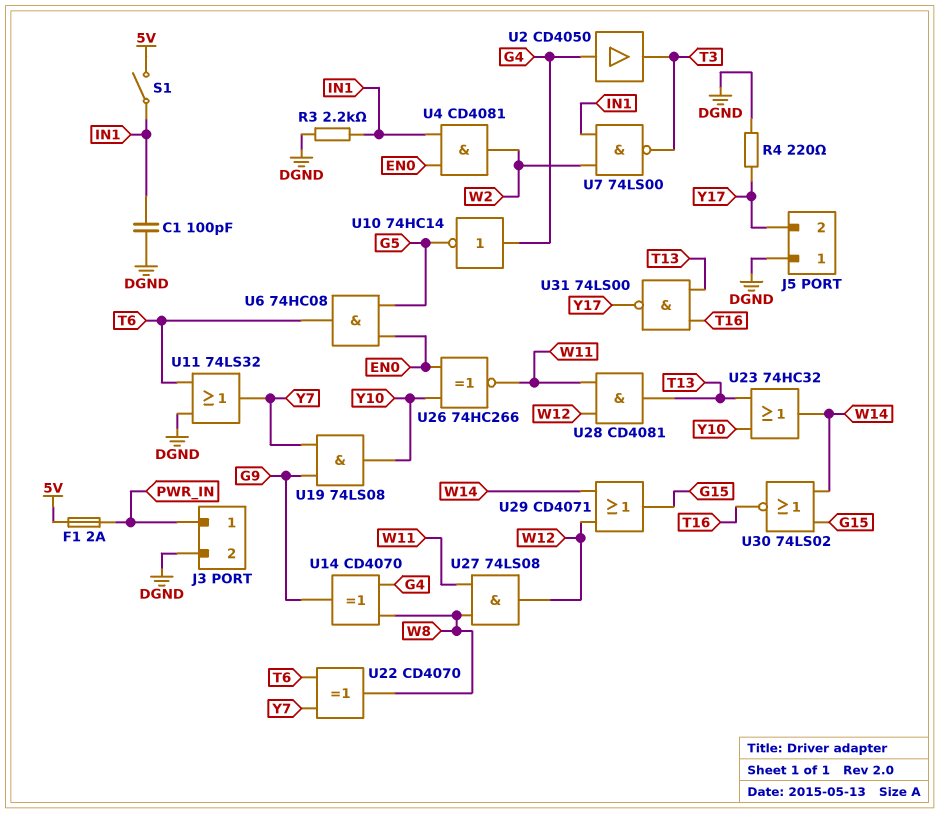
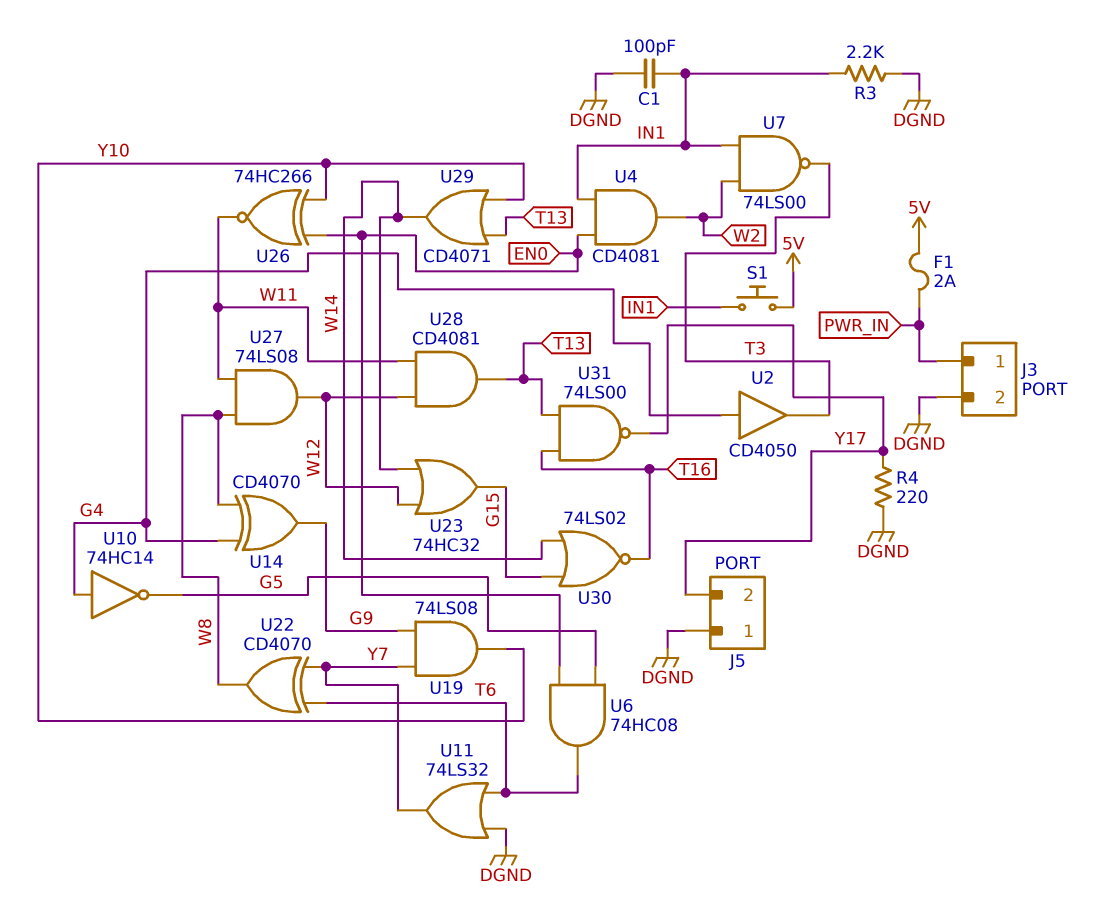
S1: switch (5V, IN1) -> button (5V, IN1)
U23: OR 74HC32 (in T13, in Y10, out W14) -> OR 74HC32 (in W12, in W14, out G15)
U29: OR CD4071 (in W12, in W14, out G15) -> OR CD4071 (in T13, in Y10, out W14)

